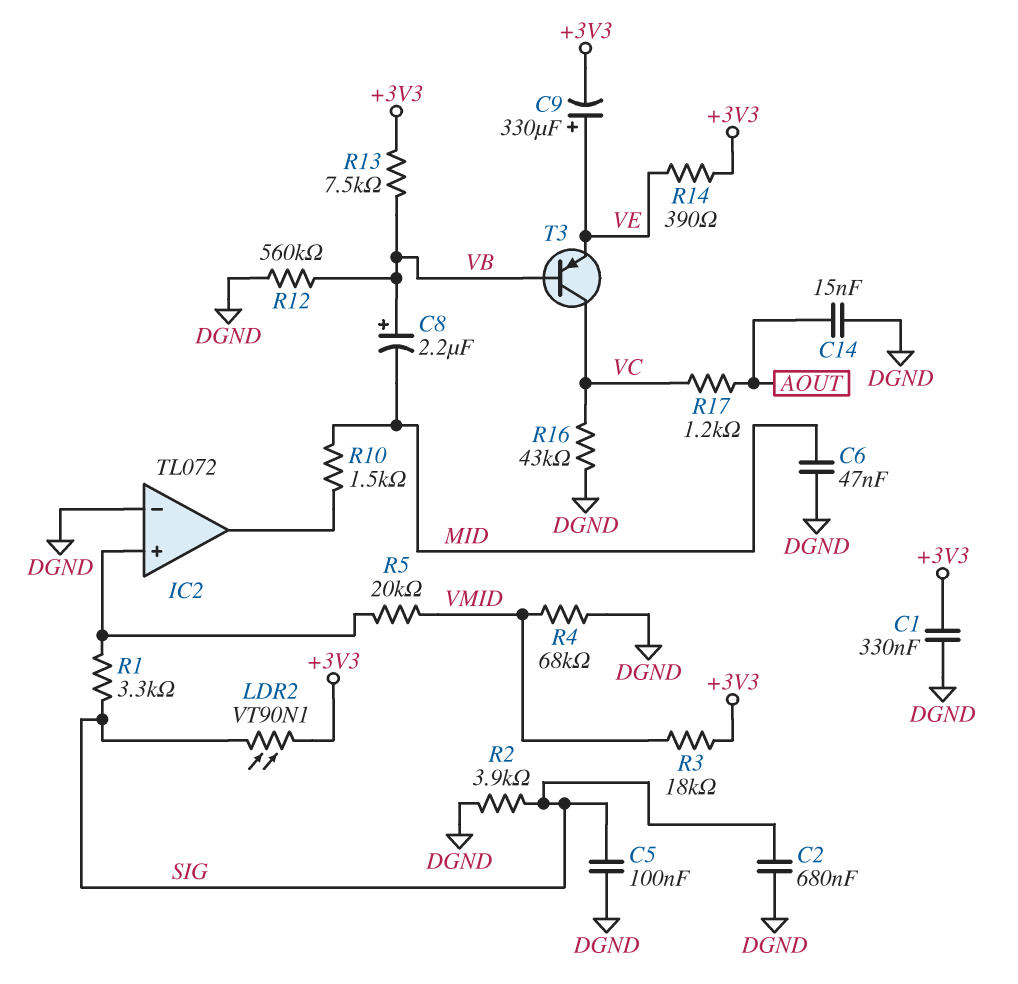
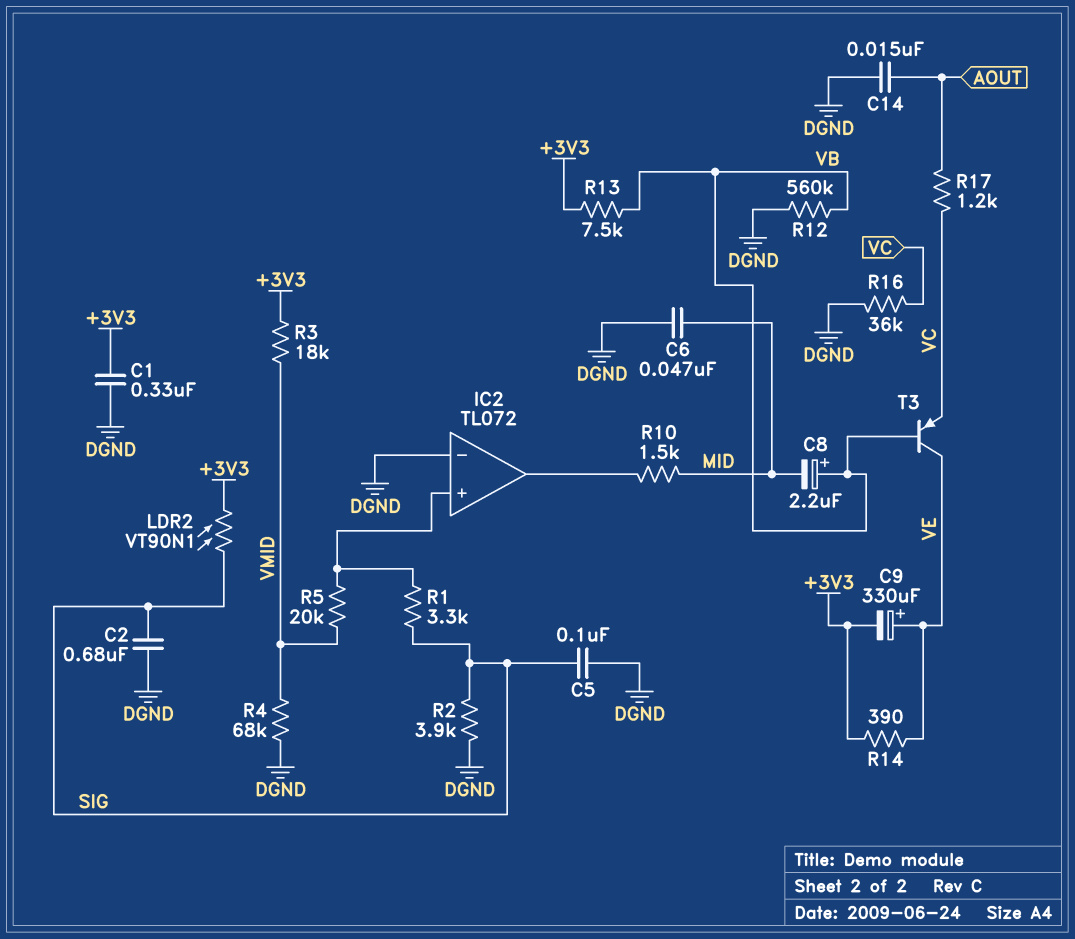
R16: 43k (DGND, VC) -> 36k (DGND, VC)
T3: PNP (B VB, C VC, E VE) -> PNP (B VB, C VE, E VC)

